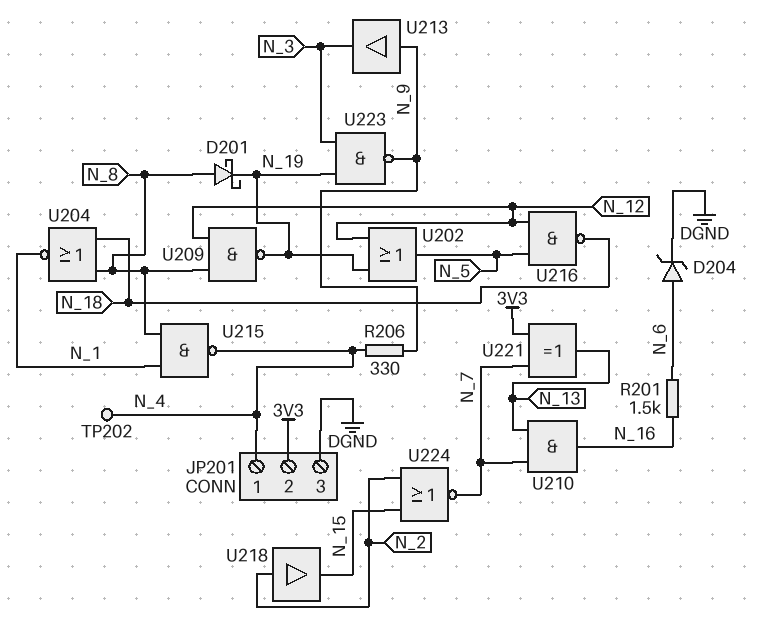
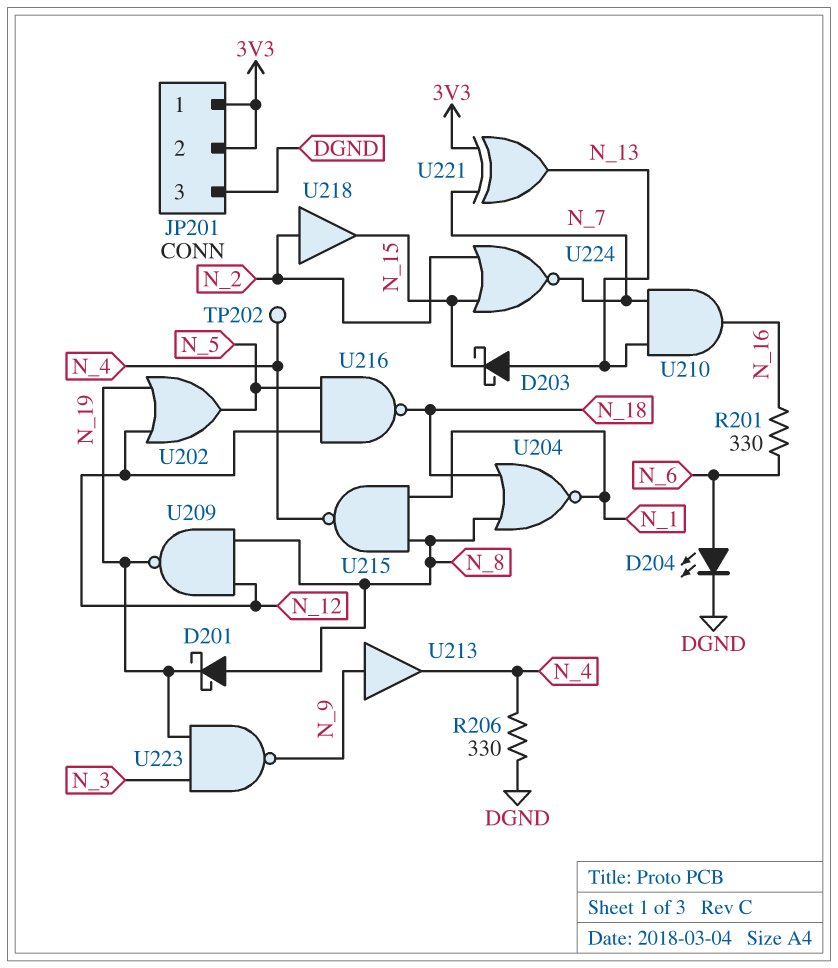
D203: none -> schottky (A N_13, K N_15)
D204: zener (A N_6, K DGND) -> LED (A N_6, K DGND)
JP201 pin 1: N_4 -> 3V3
R201: 1.5k (N_6, N_16) -> 330 (N_6, N_16)
R206: 330 (N_4, N_9) -> 330 (DGND, N_4)
U213: buffer (in N_9, out N_3) -> buffer (in N_9, out N_4)

